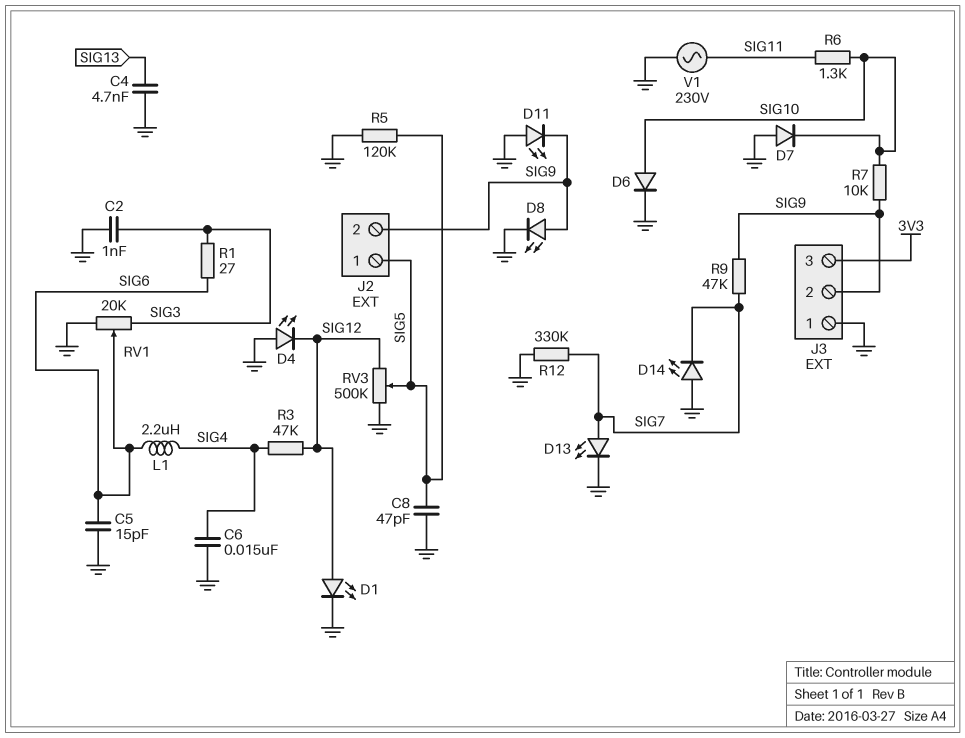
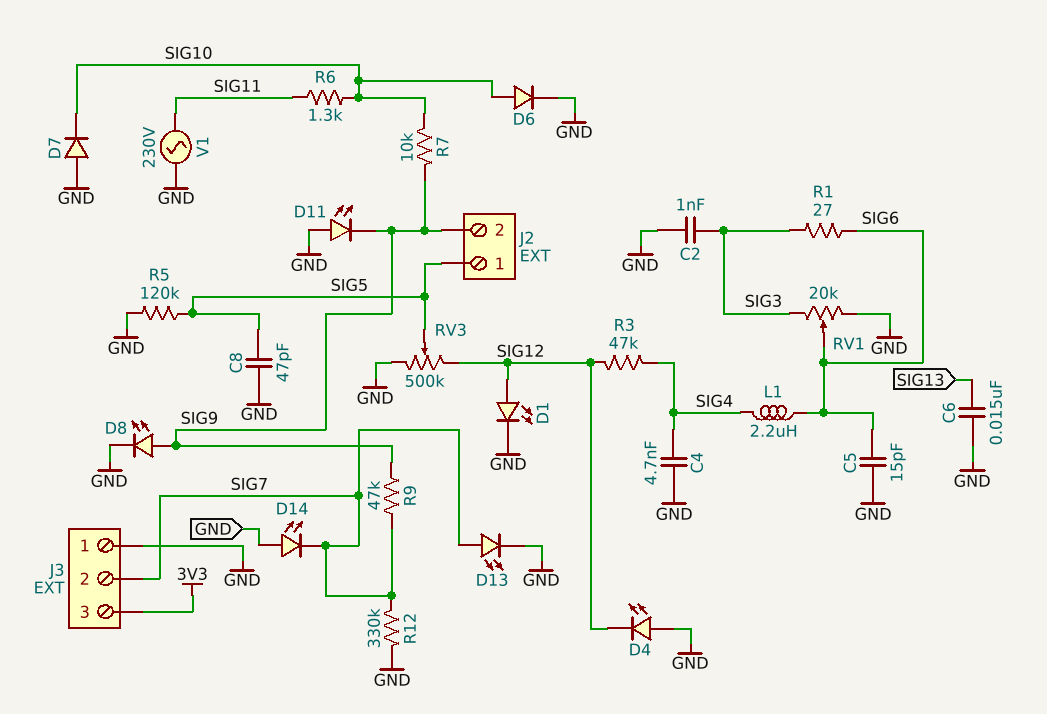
C4: 4.7nF (GND, SIG13) -> 4.7nF (GND, SIG4)
C6: 15nF (GND, SIG4) -> 15nF (GND, SIG13)
J3 pin 2: SIG9 -> SIG7

